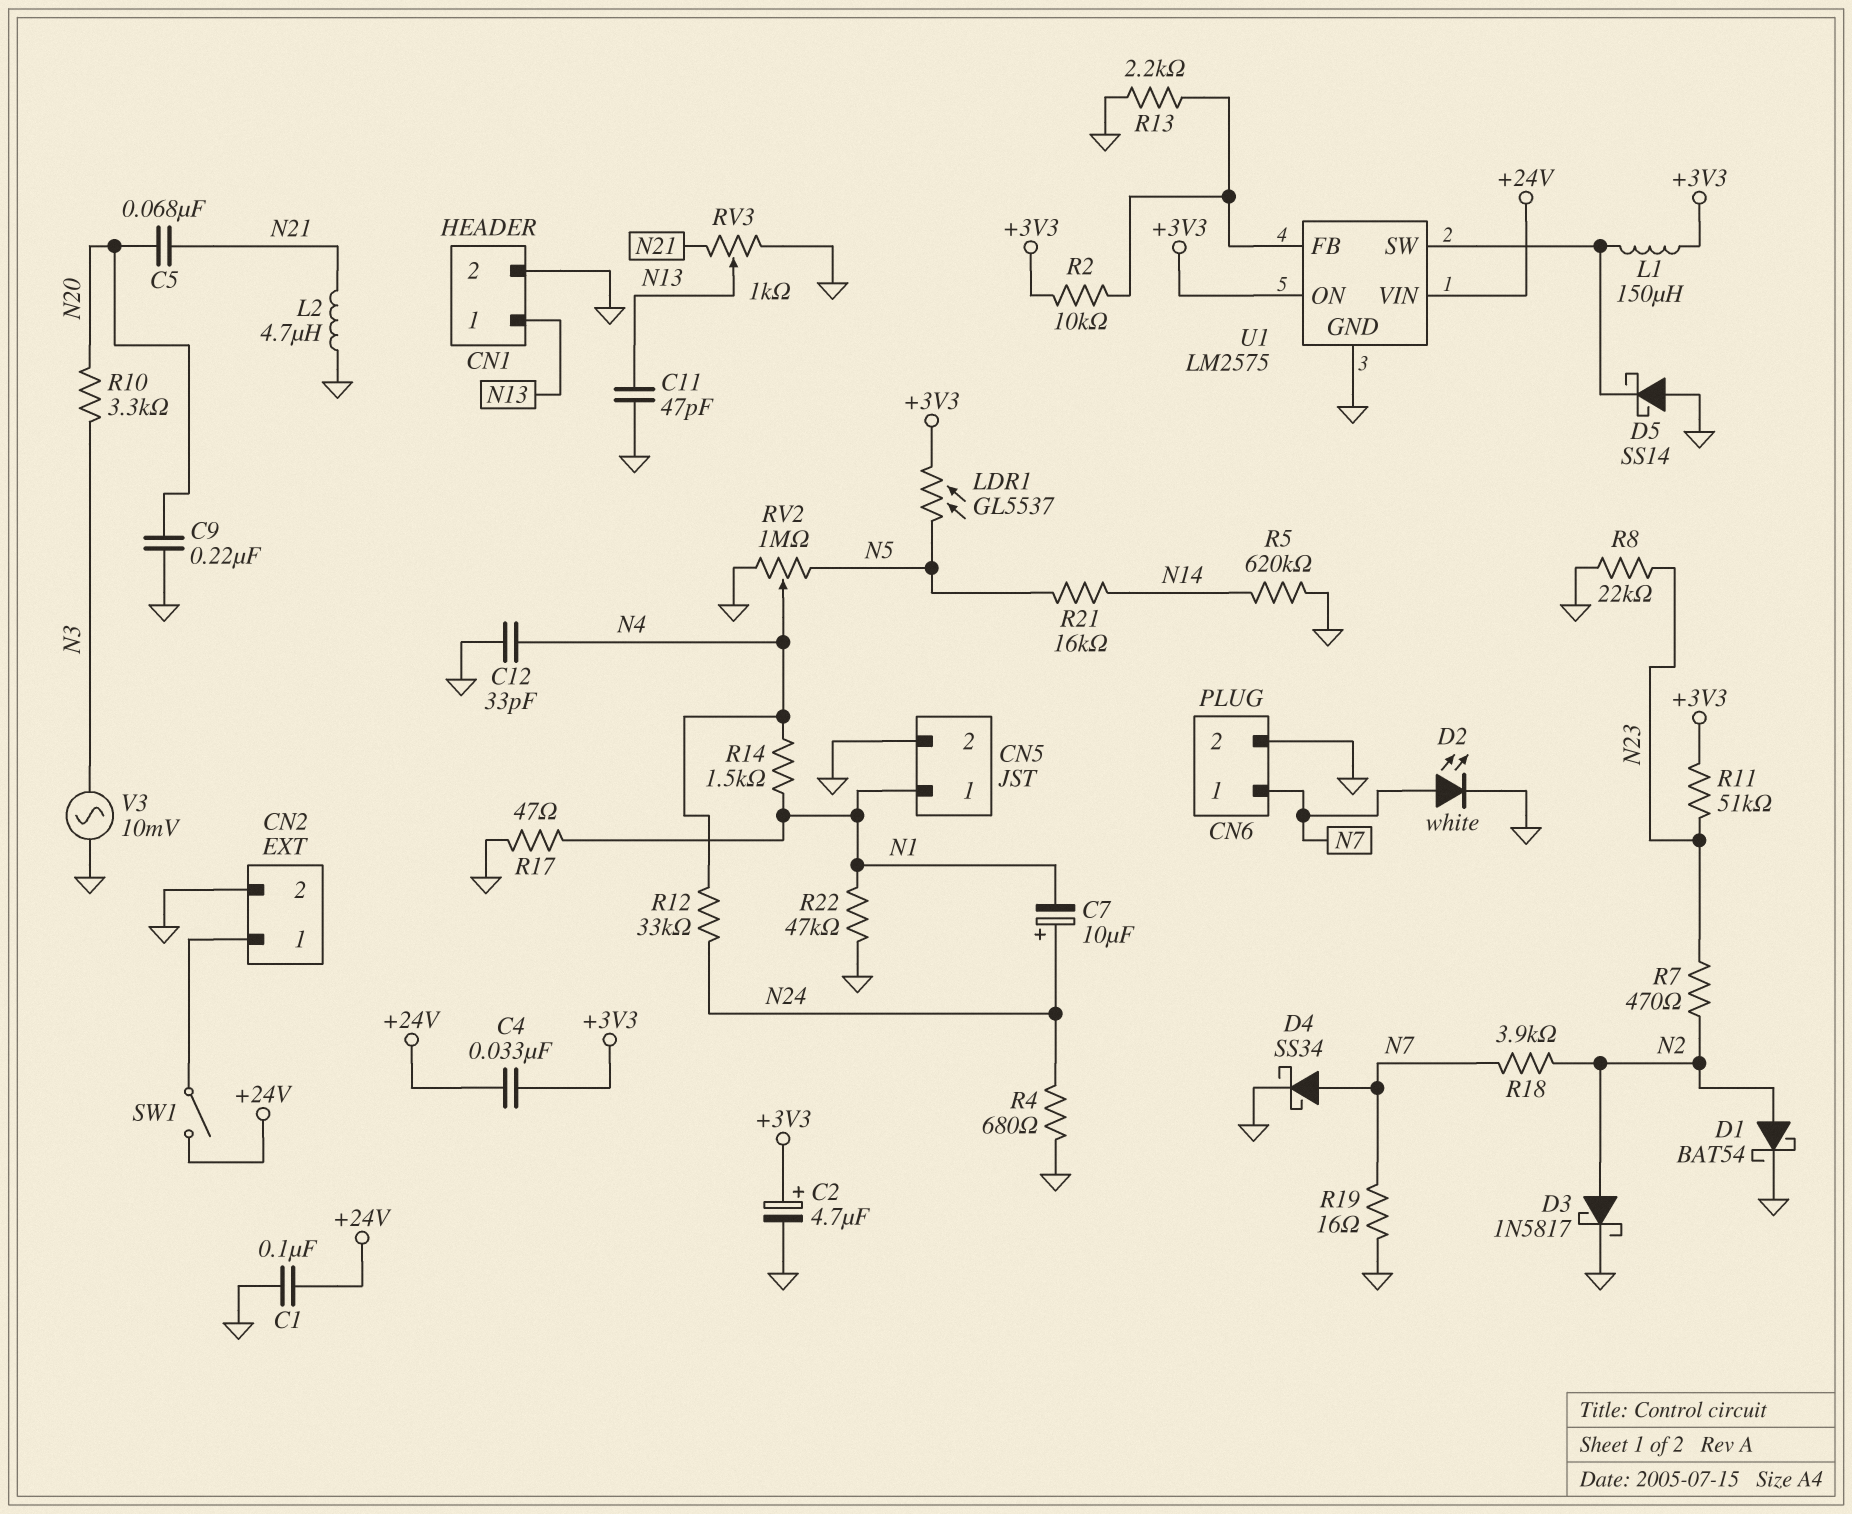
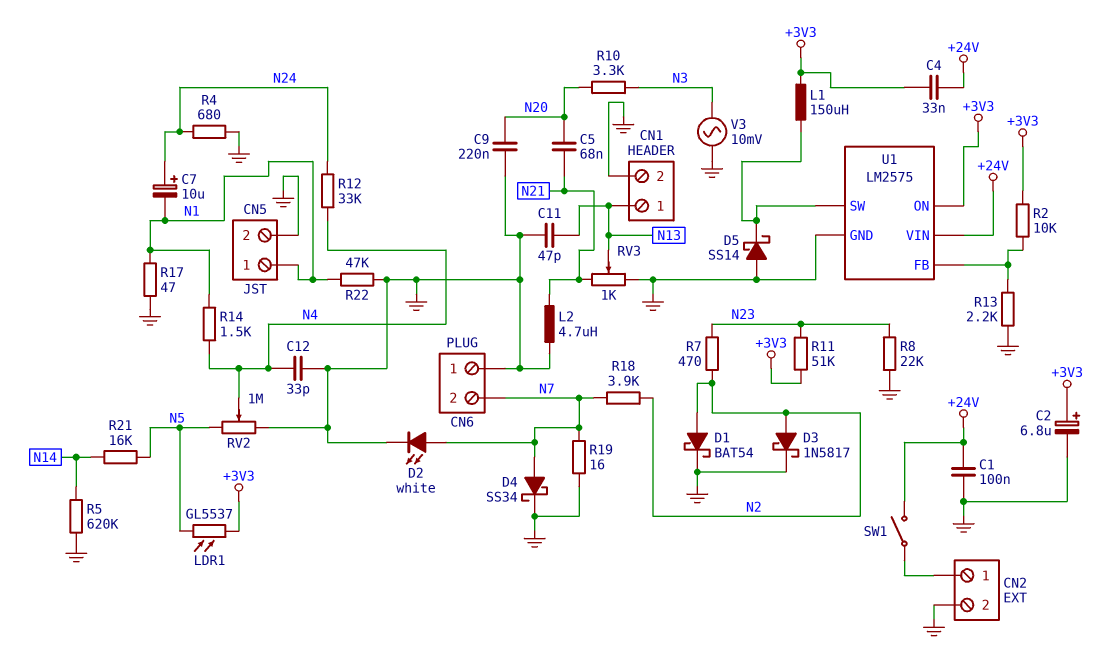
C2: 4.7uF (plus +3V3, minus GND) -> 6.8uF (plus +3V3, minus GND)
CN6 pin 1: N7 -> GND
CN6 pin 2: GND -> N7

